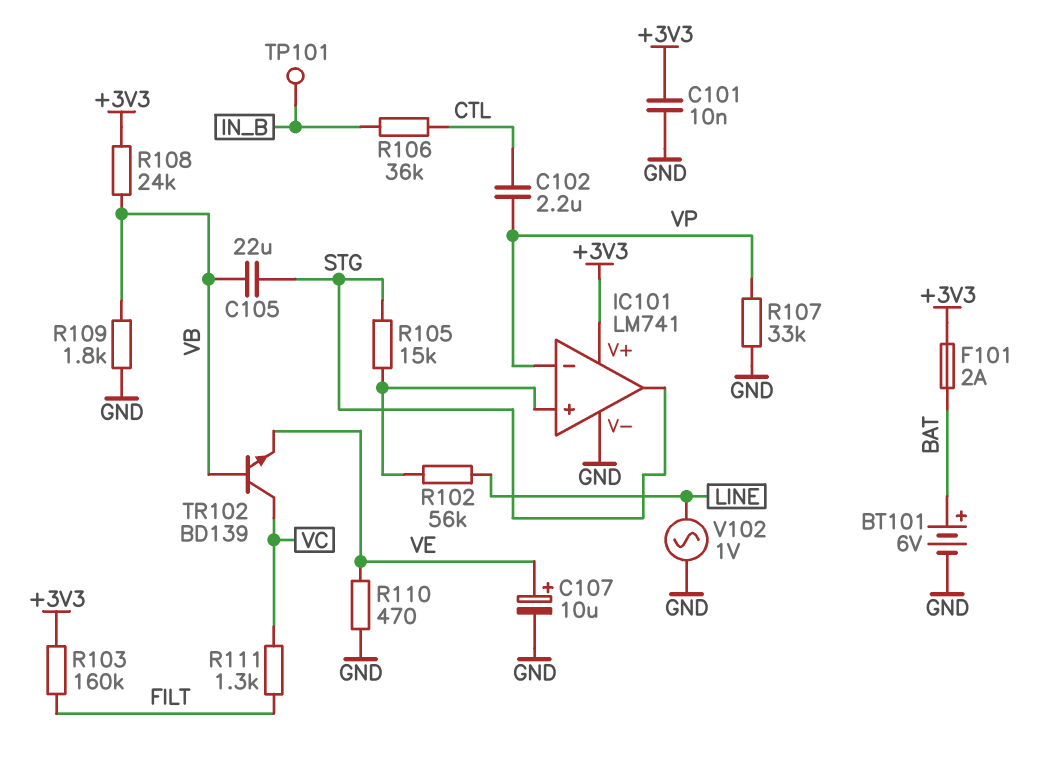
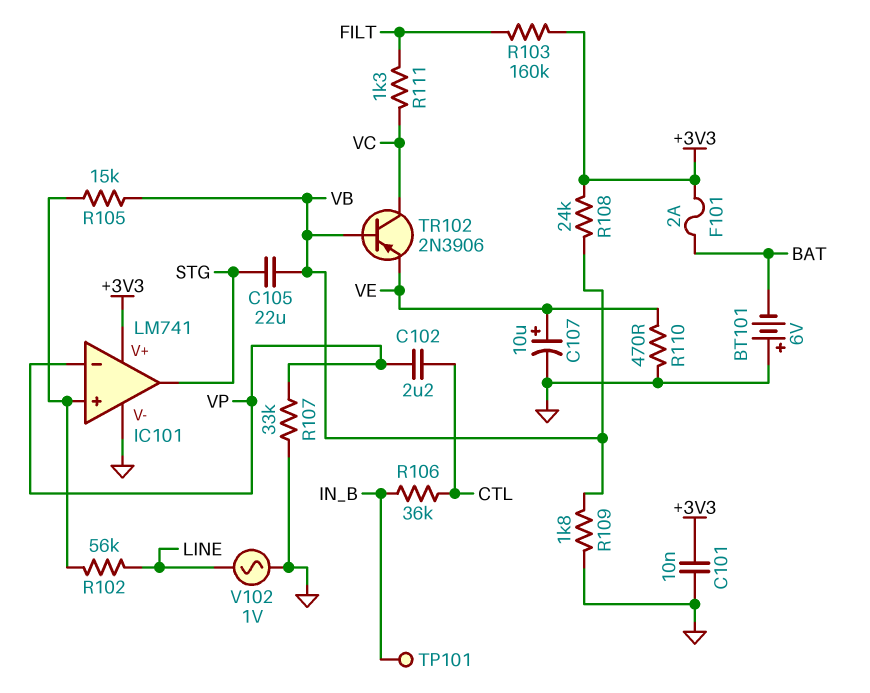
BT101: 6V (plus BAT, minus GND) -> 6V (plus GND, minus BAT)
R105: 15k (IC101/in+, STG) -> 15k (IC101/in+, VB)
TR102: NPN BD139 (B VB, C VC, E VE) -> PNP 2N3906 (B VB, C VC, E VE)

